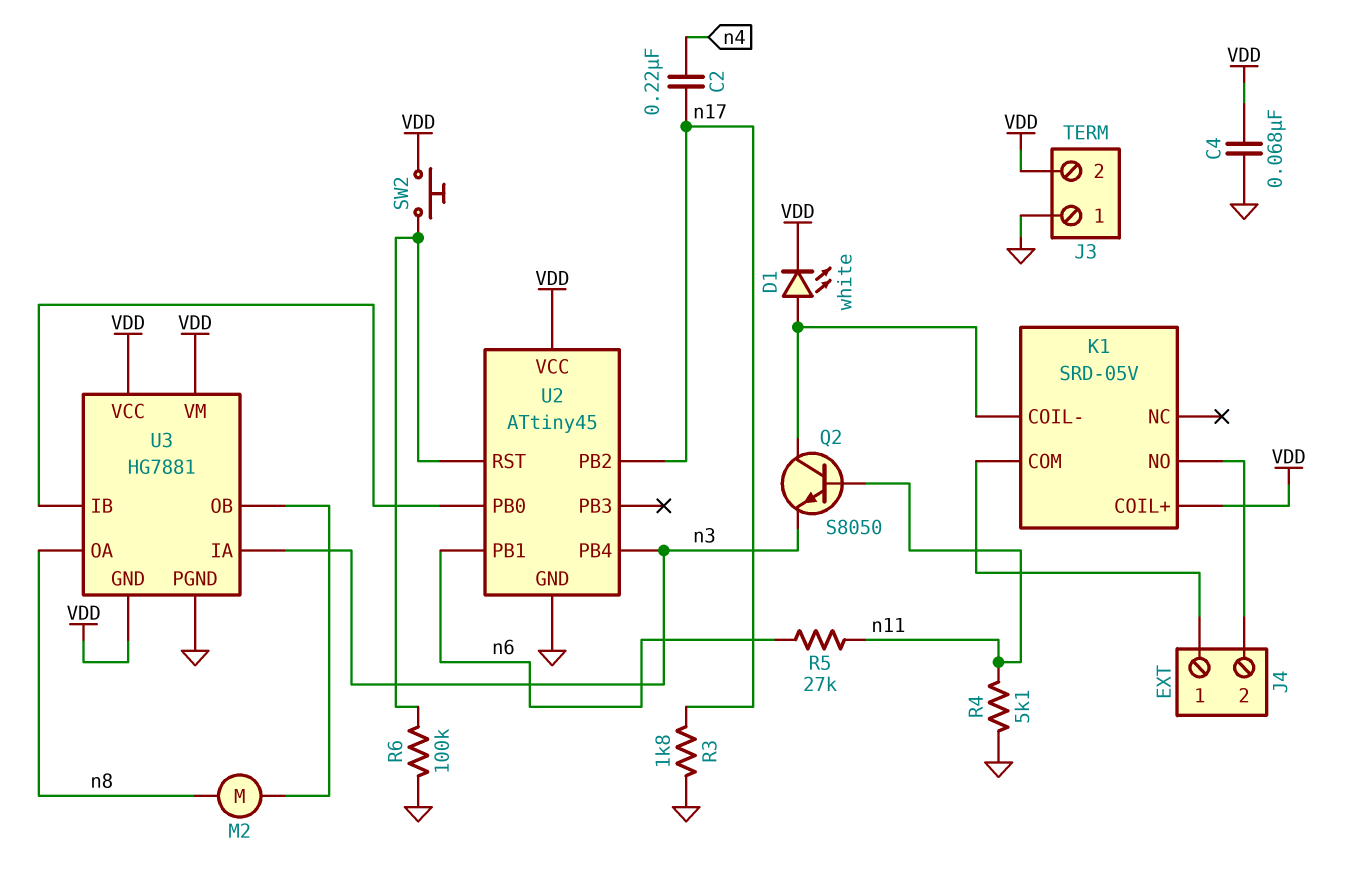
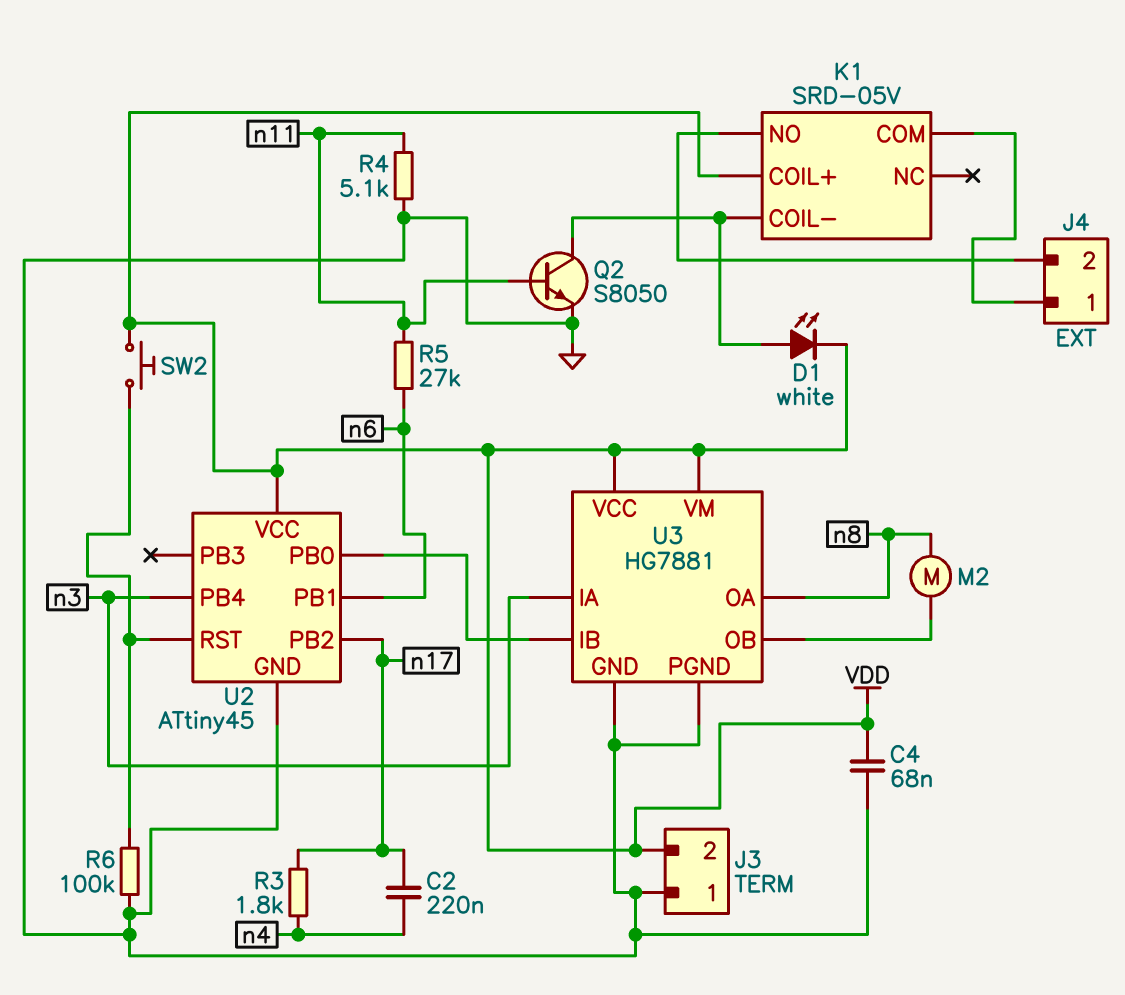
Q2: NPN S8050 (B n11, C K1/COIL-, E n3) -> NPN S8050 (B n11, C K1/COIL-, E GND)
R3: 1.8k (GND, n17) -> 1.8k (n4, n17)
U3 pin GND: VDD -> GND

